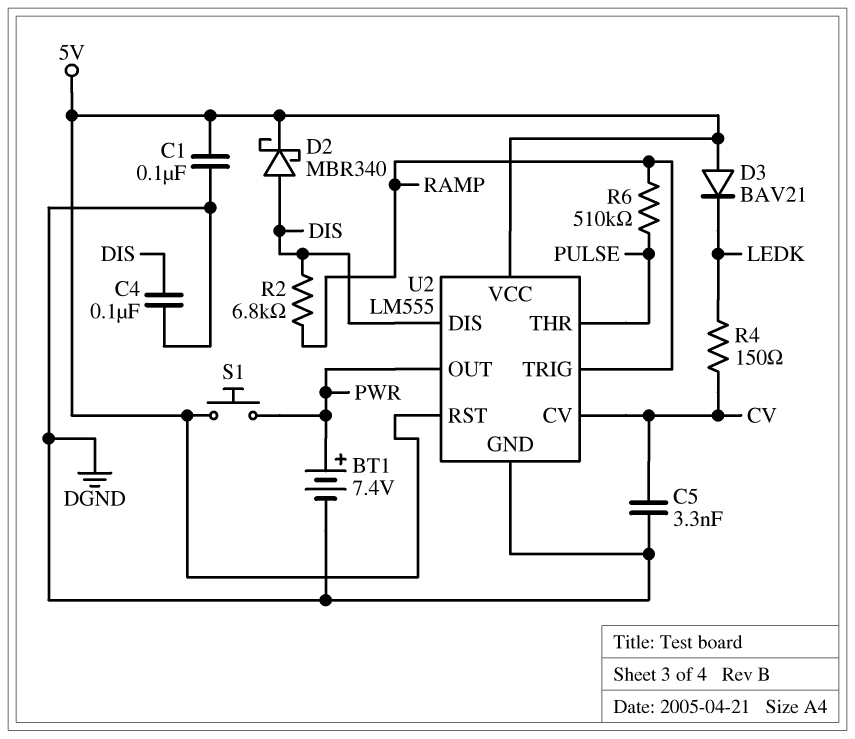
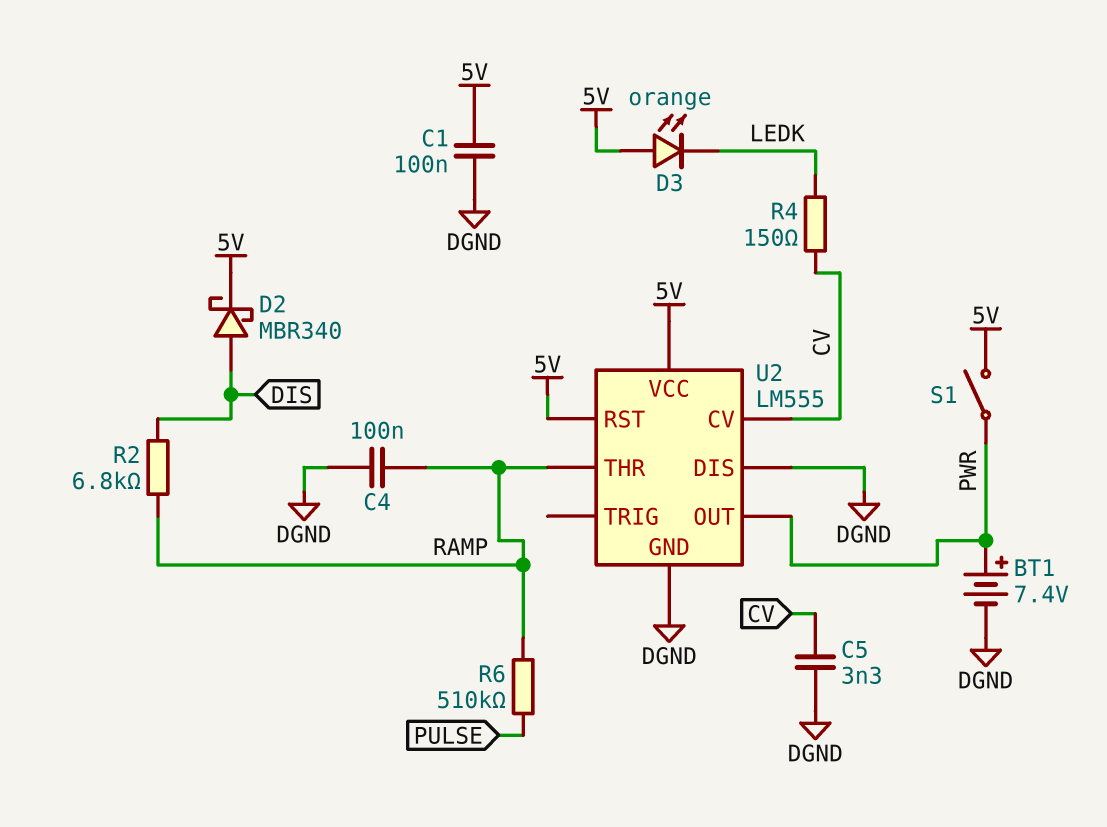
C4: 100nF (DGND, DIS) -> 100nF (DGND, RAMP)
D3: diode BAV21 (A 5V, K LEDK) -> LED orange (A 5V, K LEDK)
S1: button (5V, PWR) -> switch (5V, PWR)
U2 pin DIS: DIS -> DGND
U2 pin THR: PULSE -> RAMP
U2 pin TRIG: RAMP -> none

